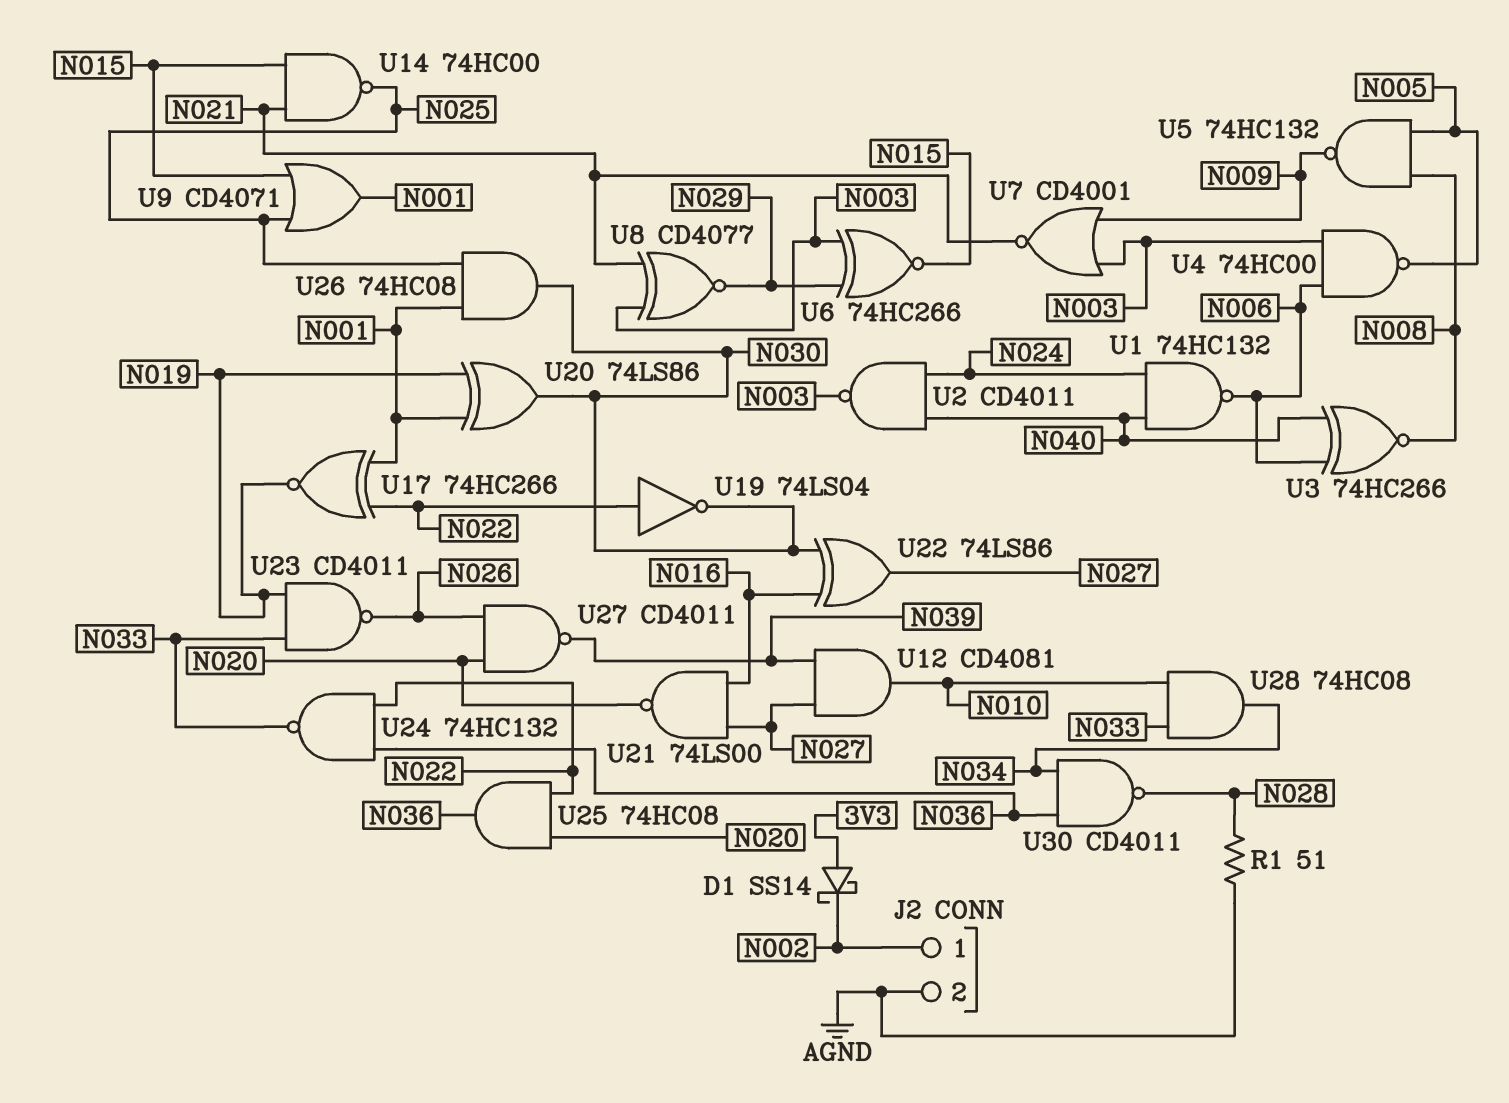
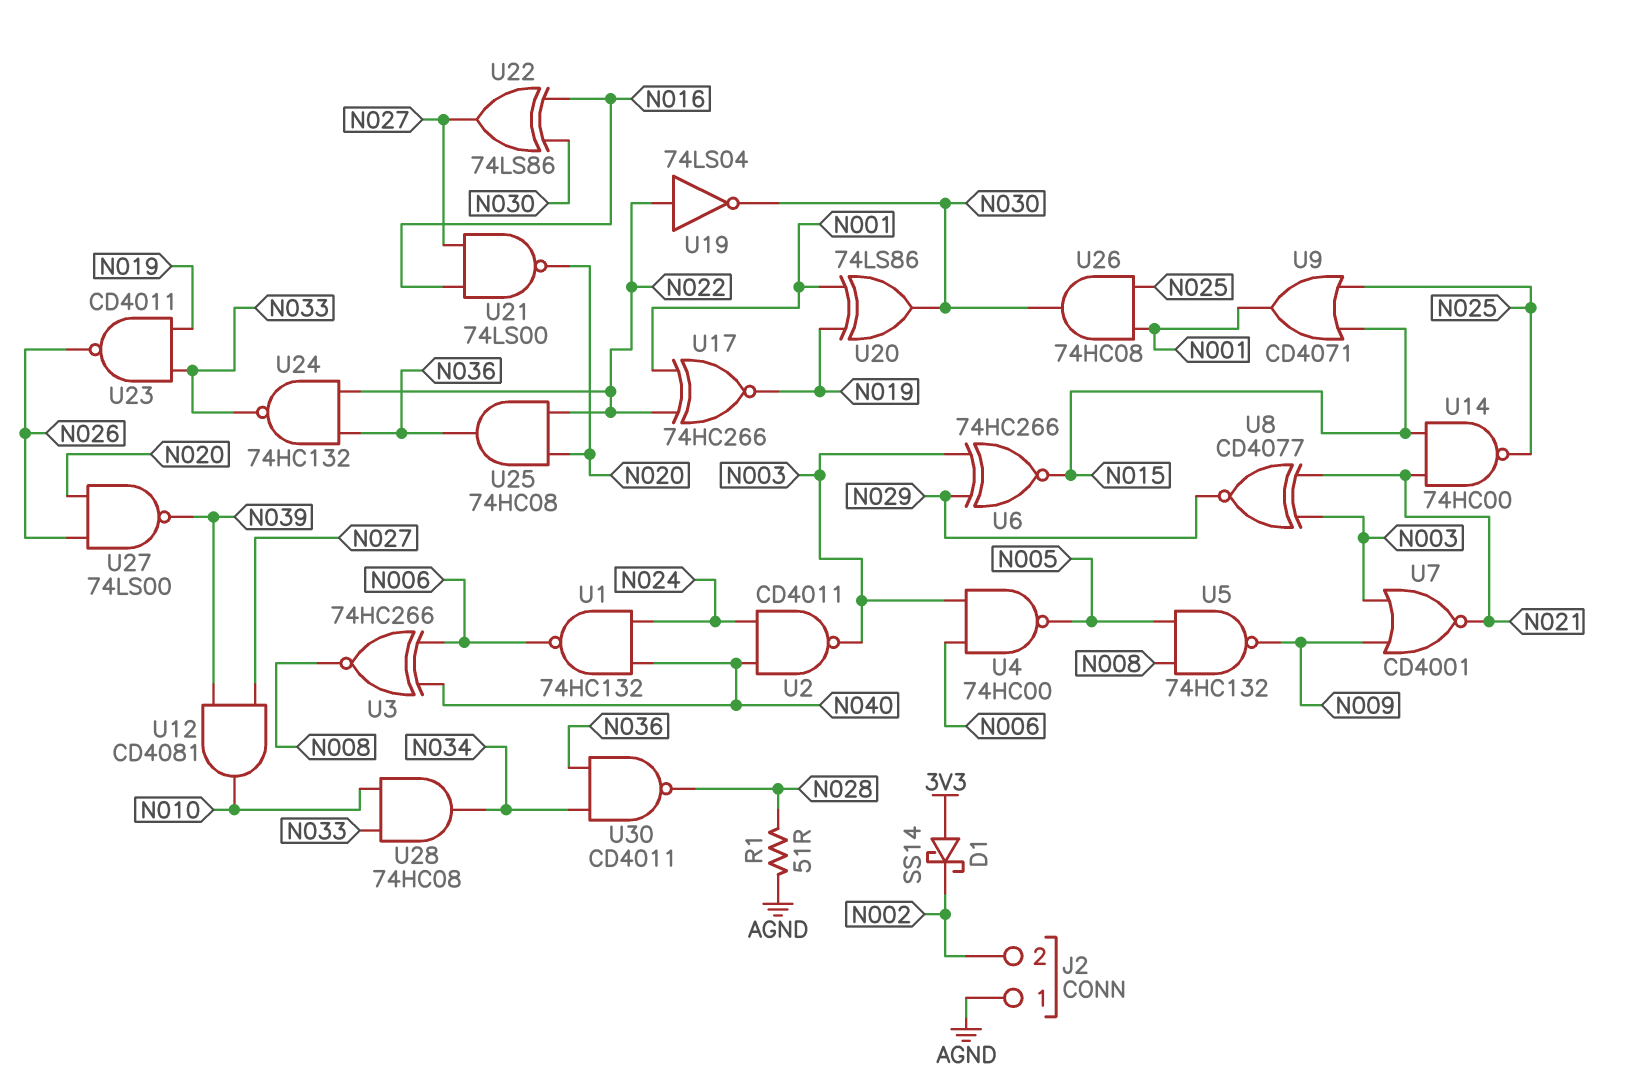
J2 pin 1: N002 -> AGND
J2 pin 2: AGND -> N002
U27: NAND CD4011 (in N020, in N026, out N039) -> NAND 74LS00 (in N020, in N026, out N039)

